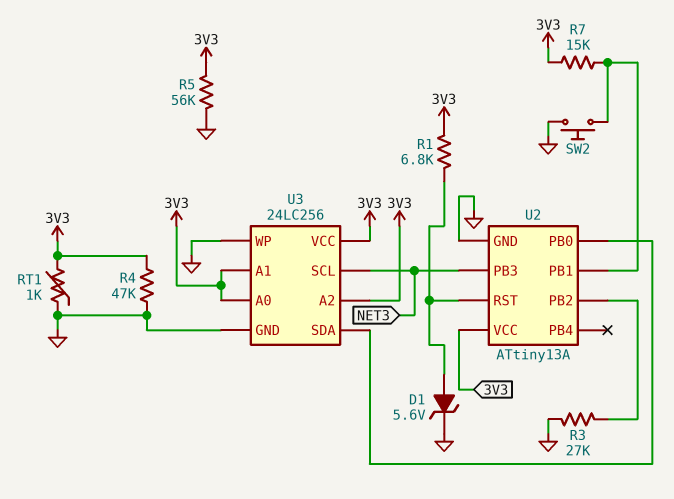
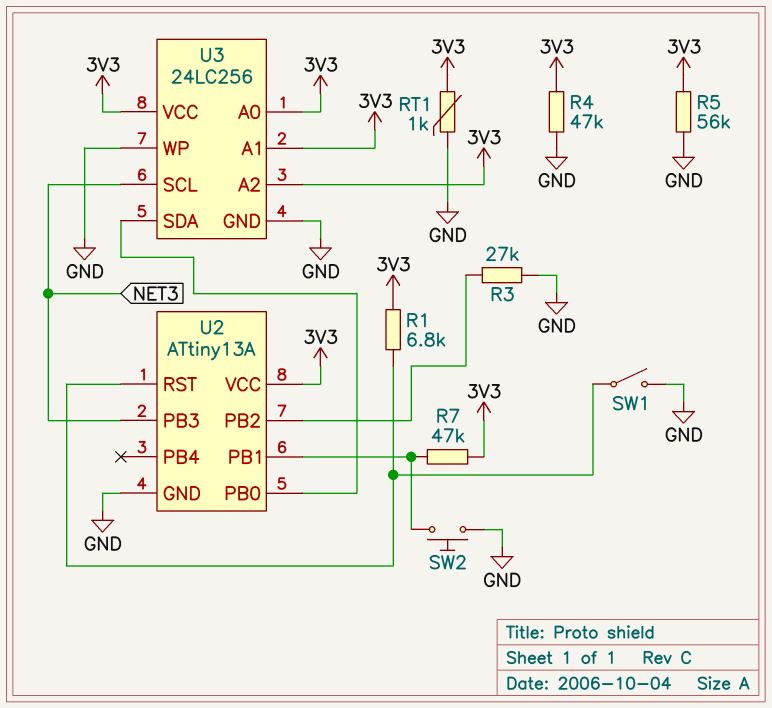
D1: zener 5.6V (A U2/RST, K GND) -> none
R7: 15k (3V3, U2/PB1) -> 47k (3V3, U2/PB1)
SW1: none -> switch (GND, U2/RST)

